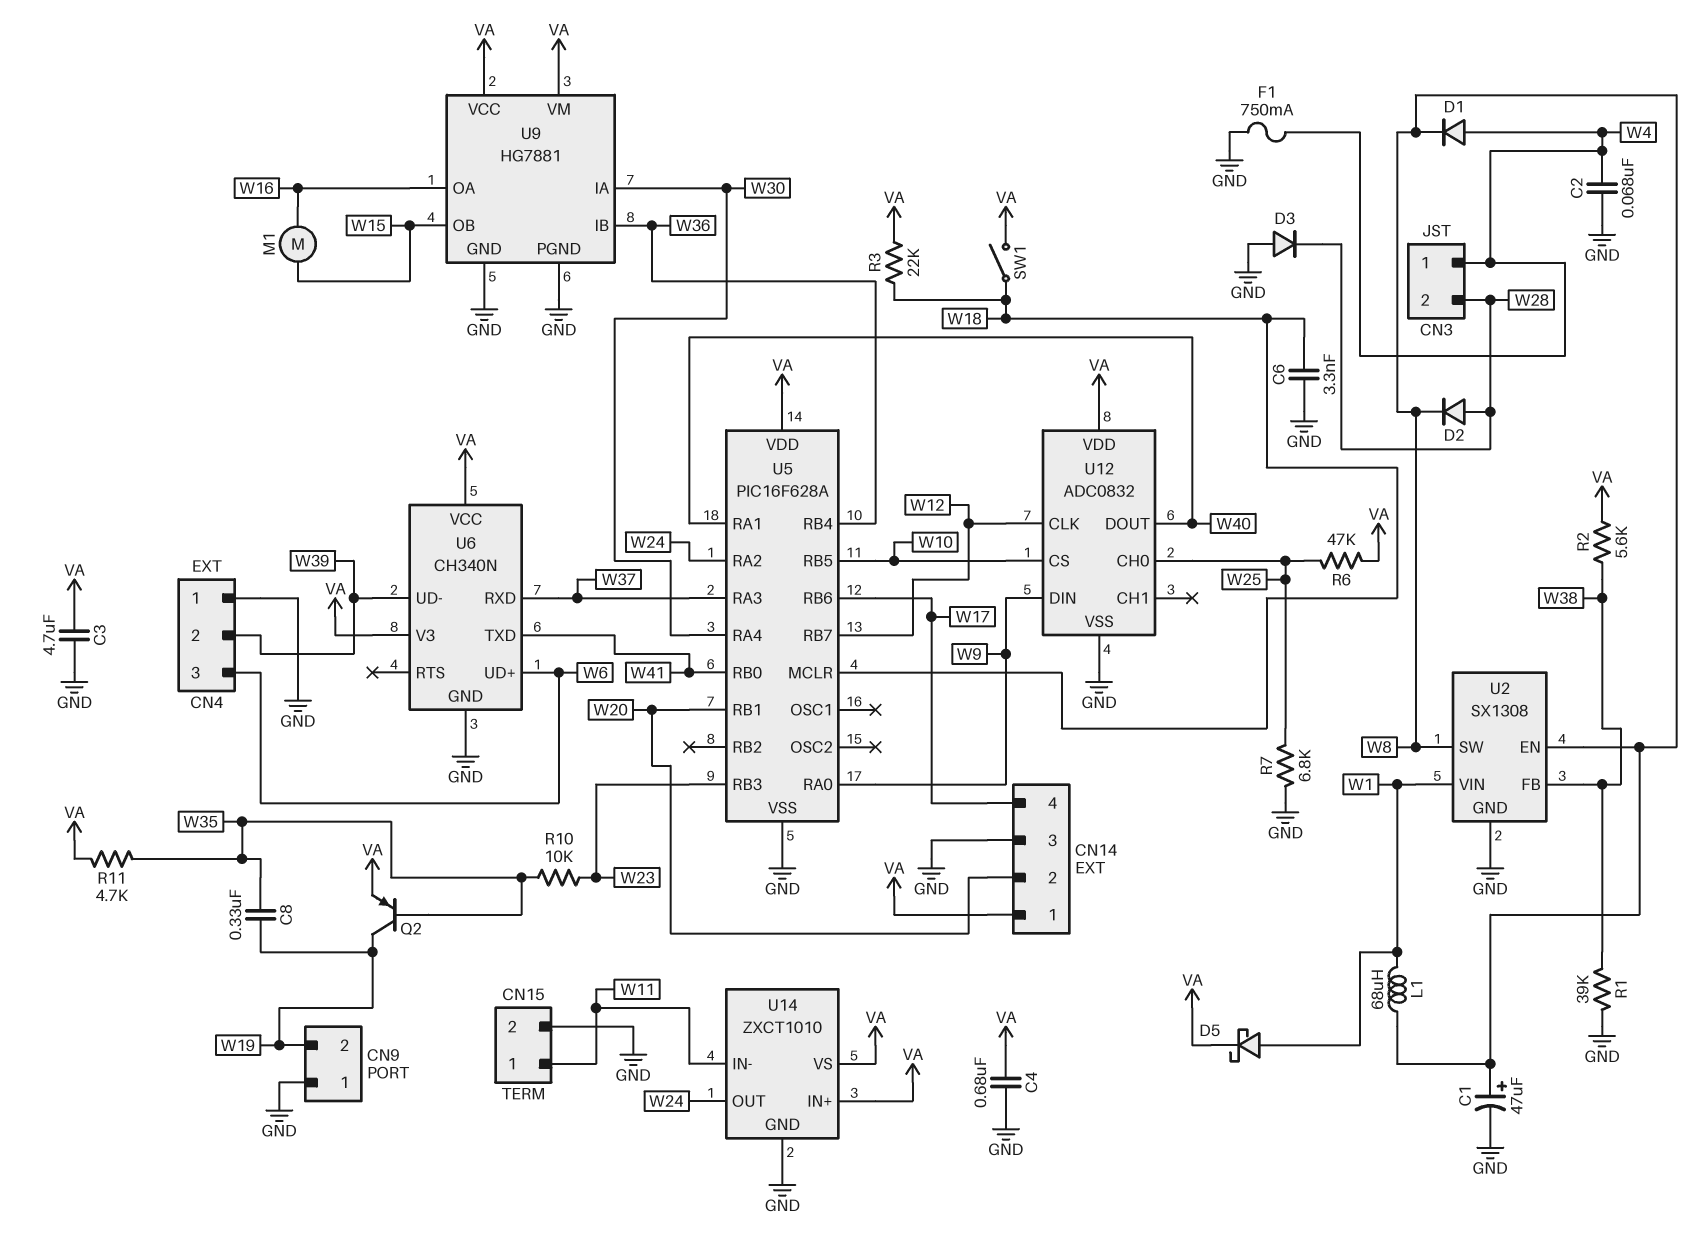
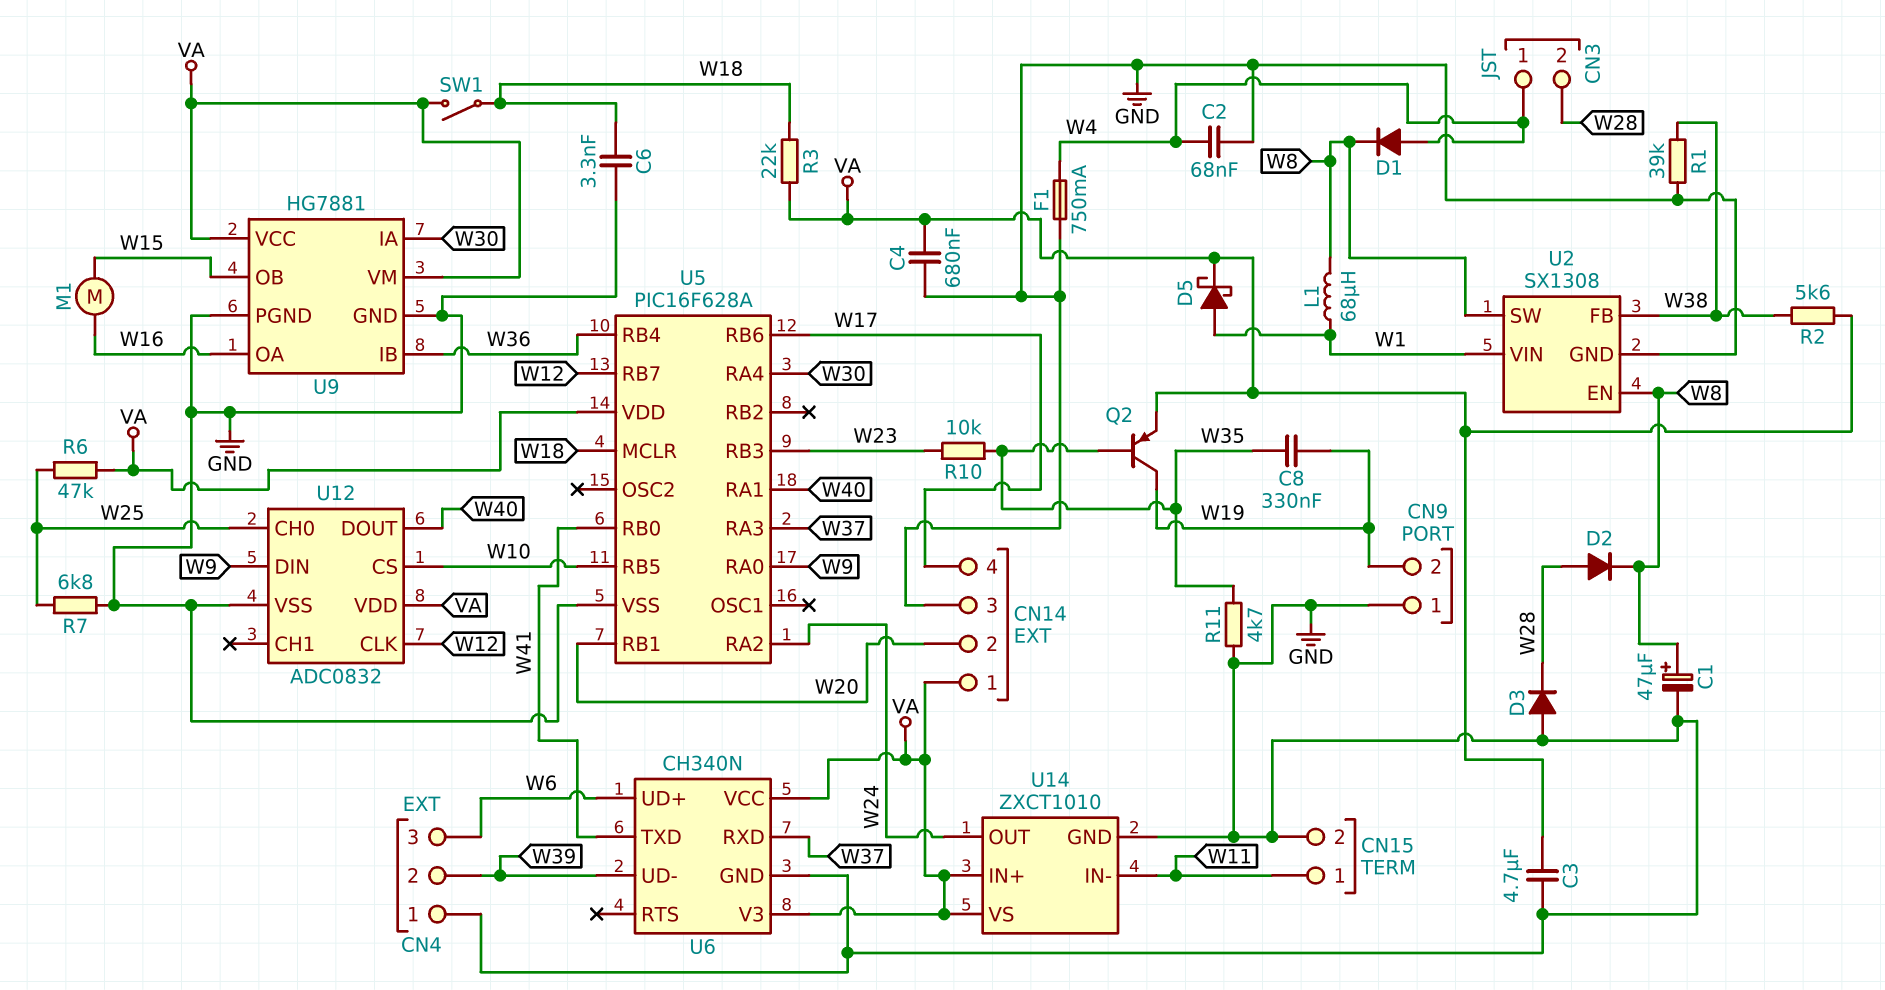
R11: 4.7k (VA, W35) -> 4.7k (GND, W35)

